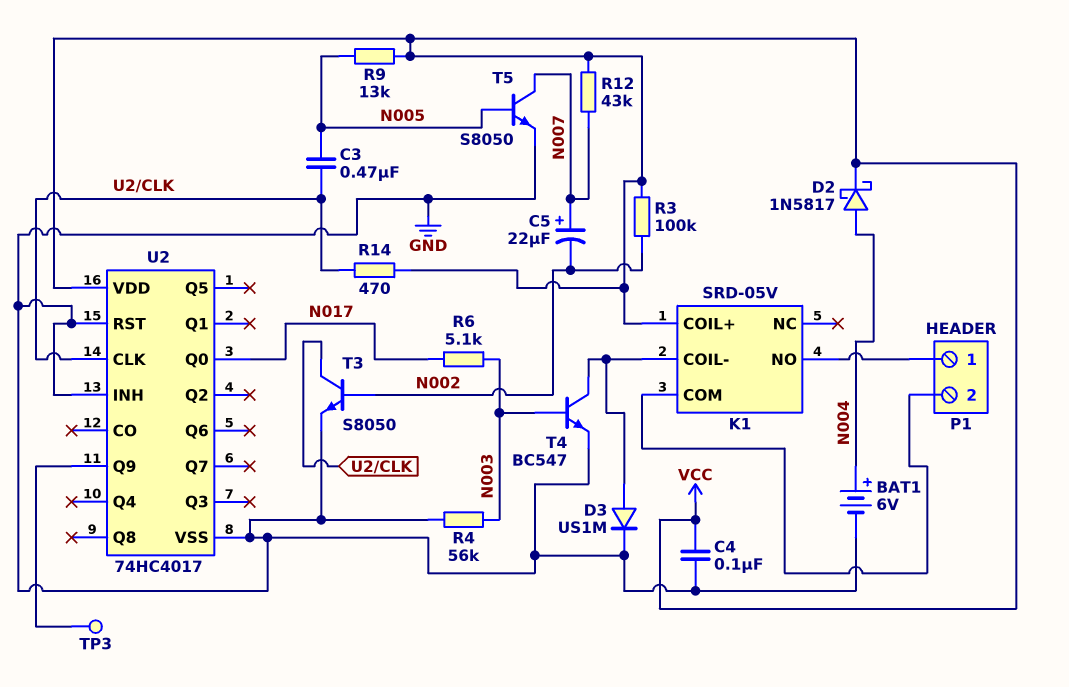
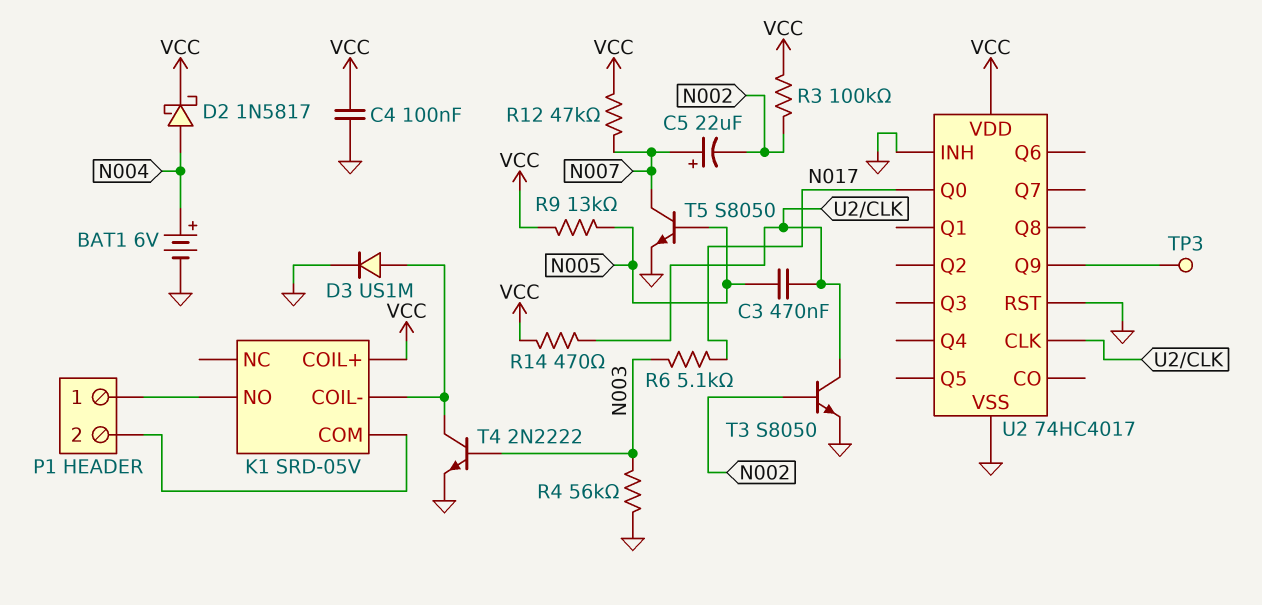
R12: 43k (N007, VCC) -> 47k (N007, VCC)
T4: NPN BC547 (B N003, C K1/COIL-, E GND) -> NPN 2N2222 (B N003, C K1/COIL-, E GND)

